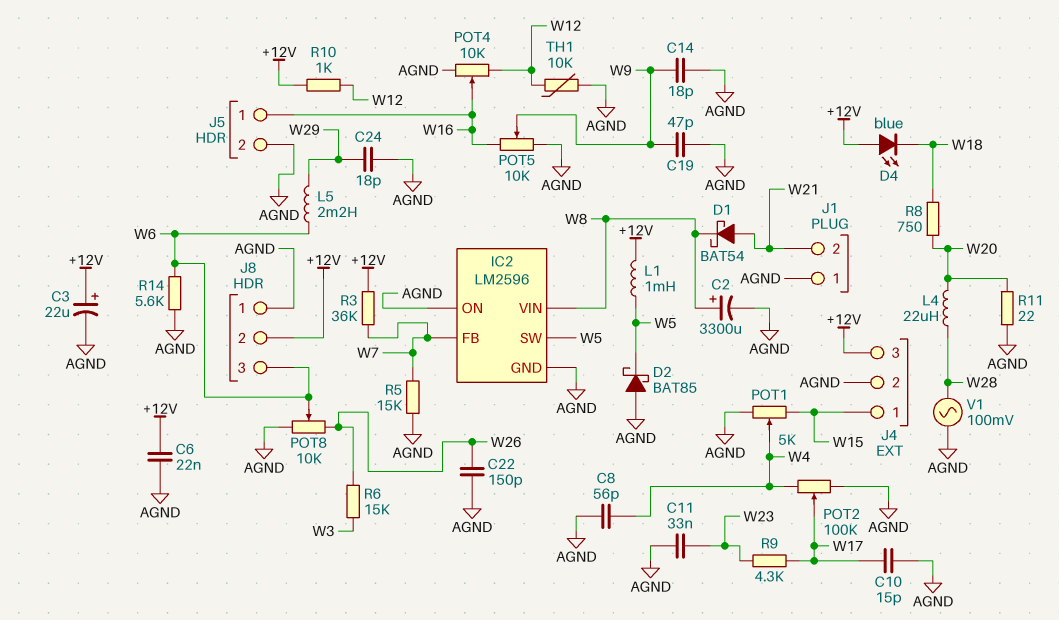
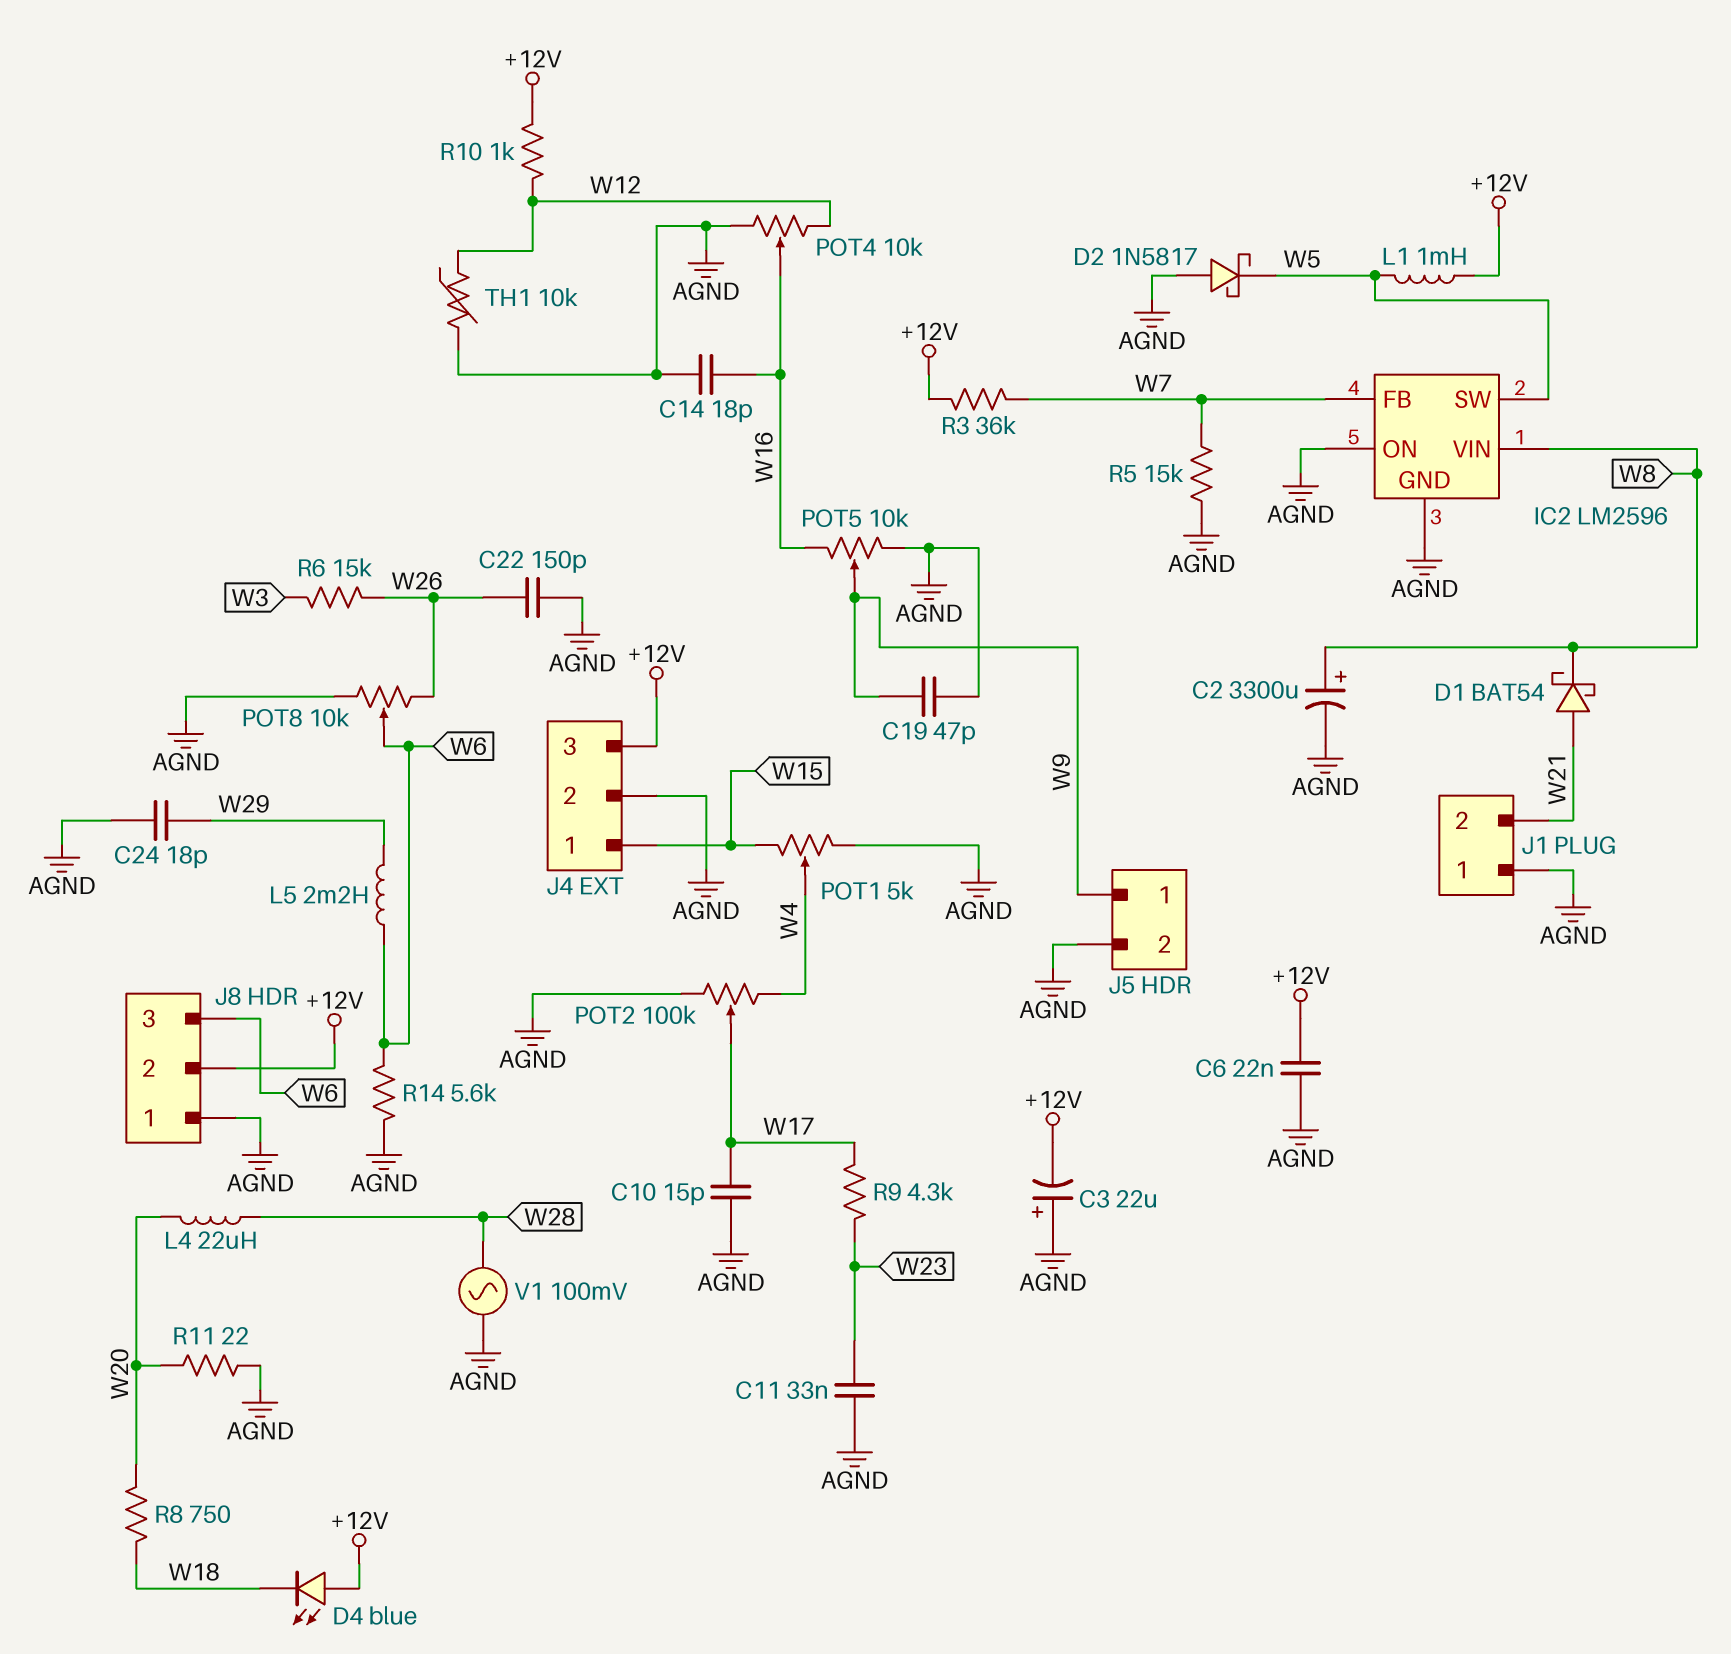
C3: 22uF (plus +12V, minus AGND) -> 22uF (plus AGND, minus +12V)
C8: 56pF (AGND, W4) -> none
C14: 18pF (AGND, W9) -> 18pF (AGND, W16)
D2: schottky BAT85 (A AGND, K W5) -> schottky 1N5817 (A AGND, K W5)
J5 pin 1: W16 -> W9

